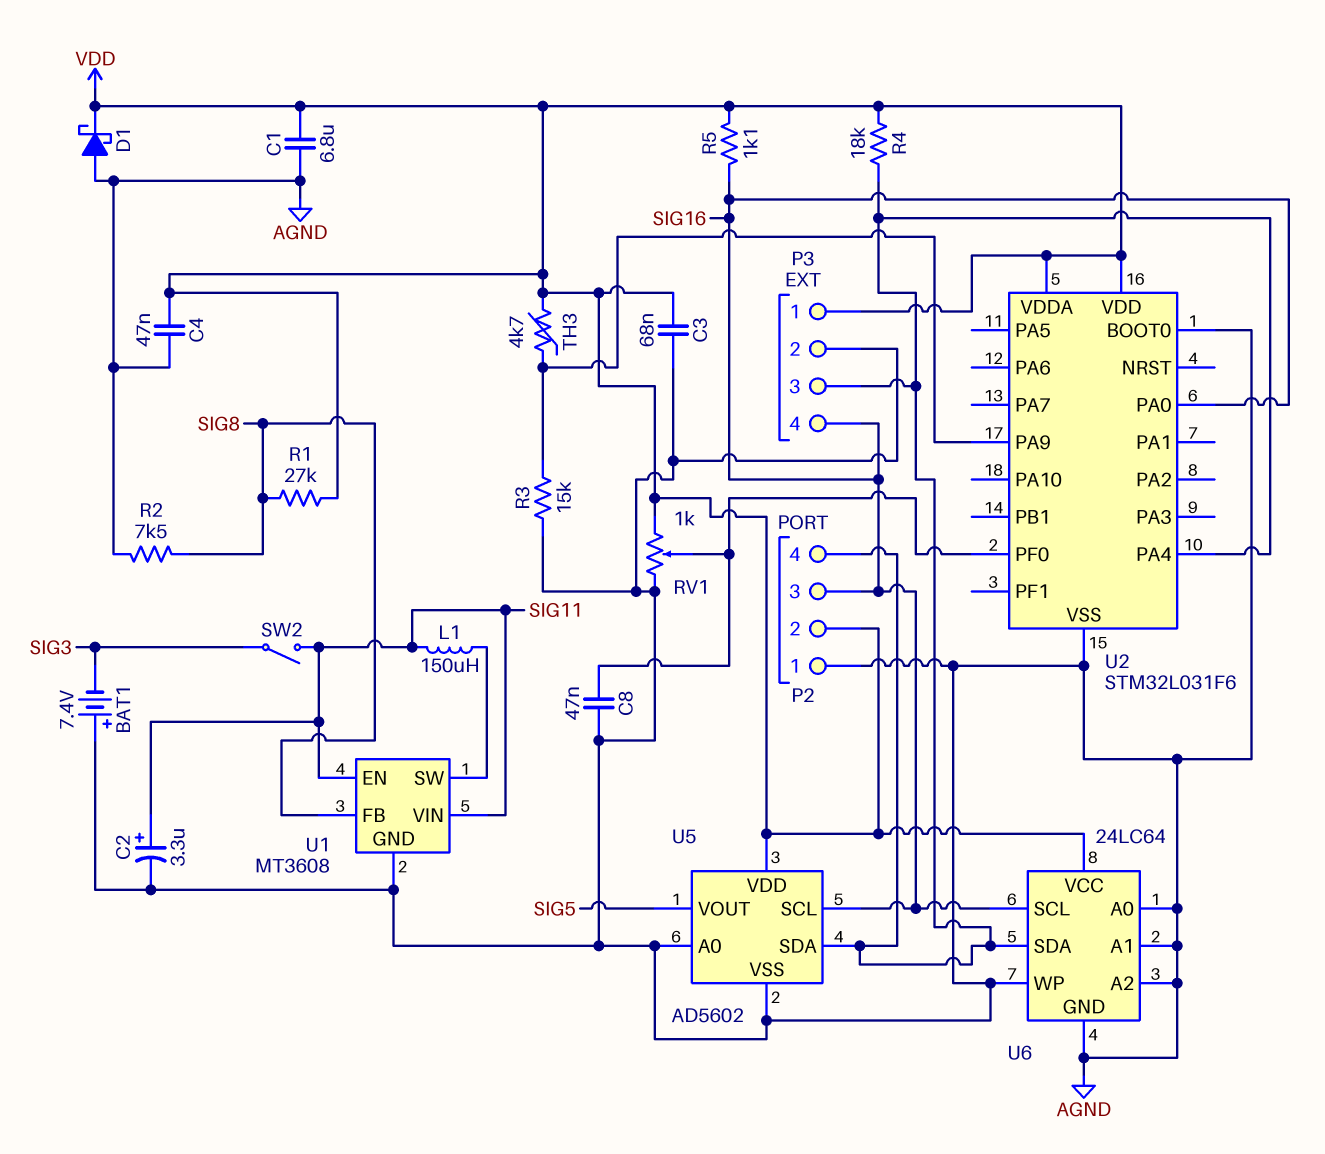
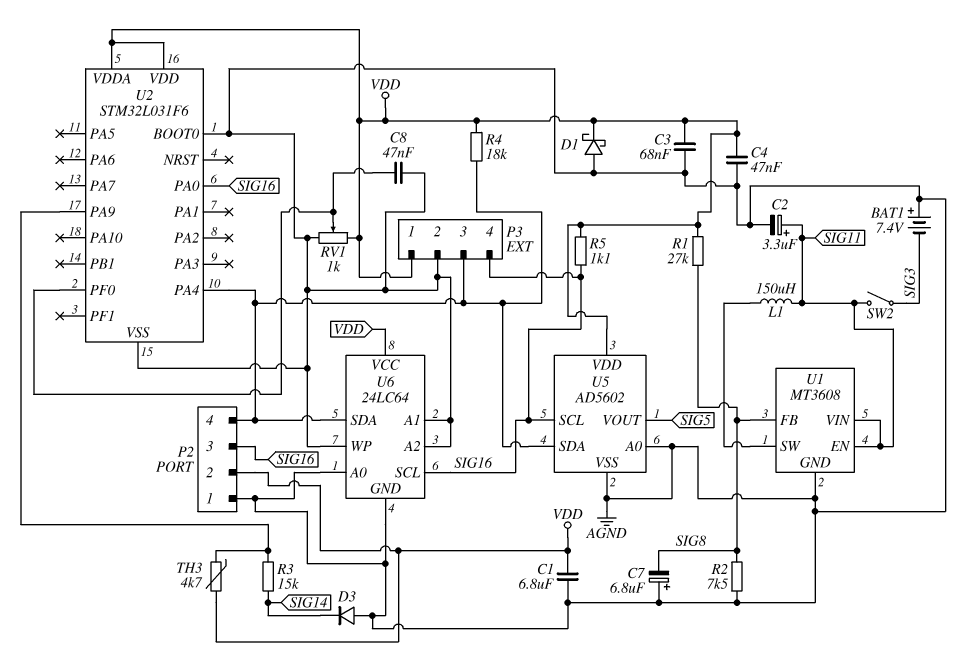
C7: none -> 6.8uF (plus AGND, minus SIG8)
D3: none -> diode (A AGND, K SIG14)
R3: 15k (AGND, U2/PA9) -> 15k (SIG14, U2/PA9)

